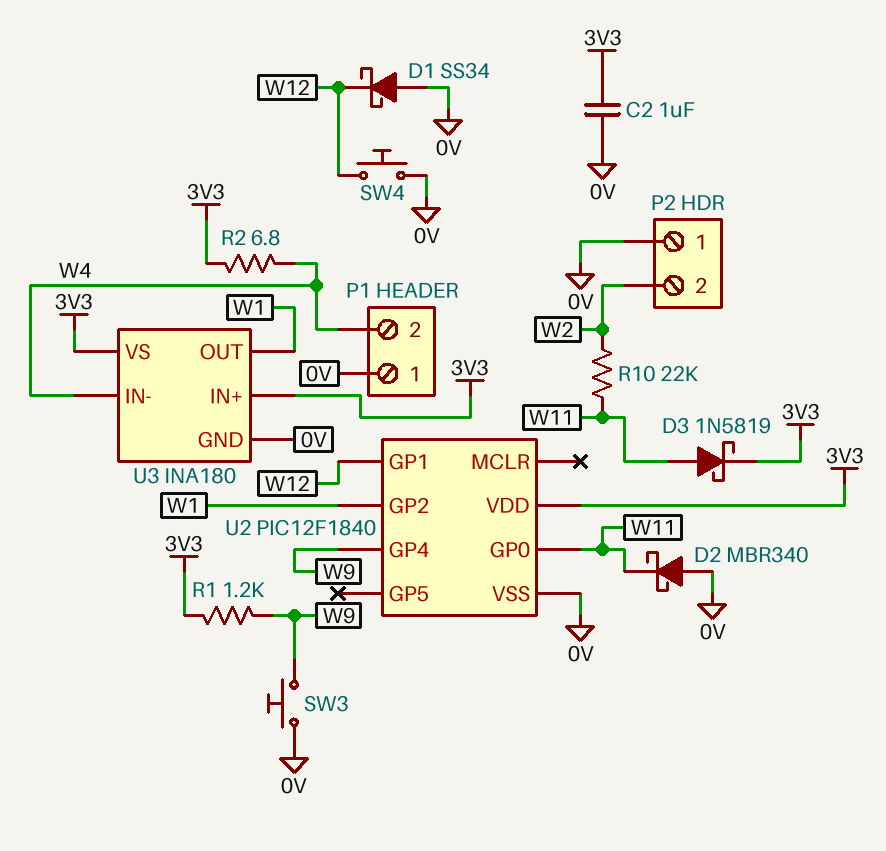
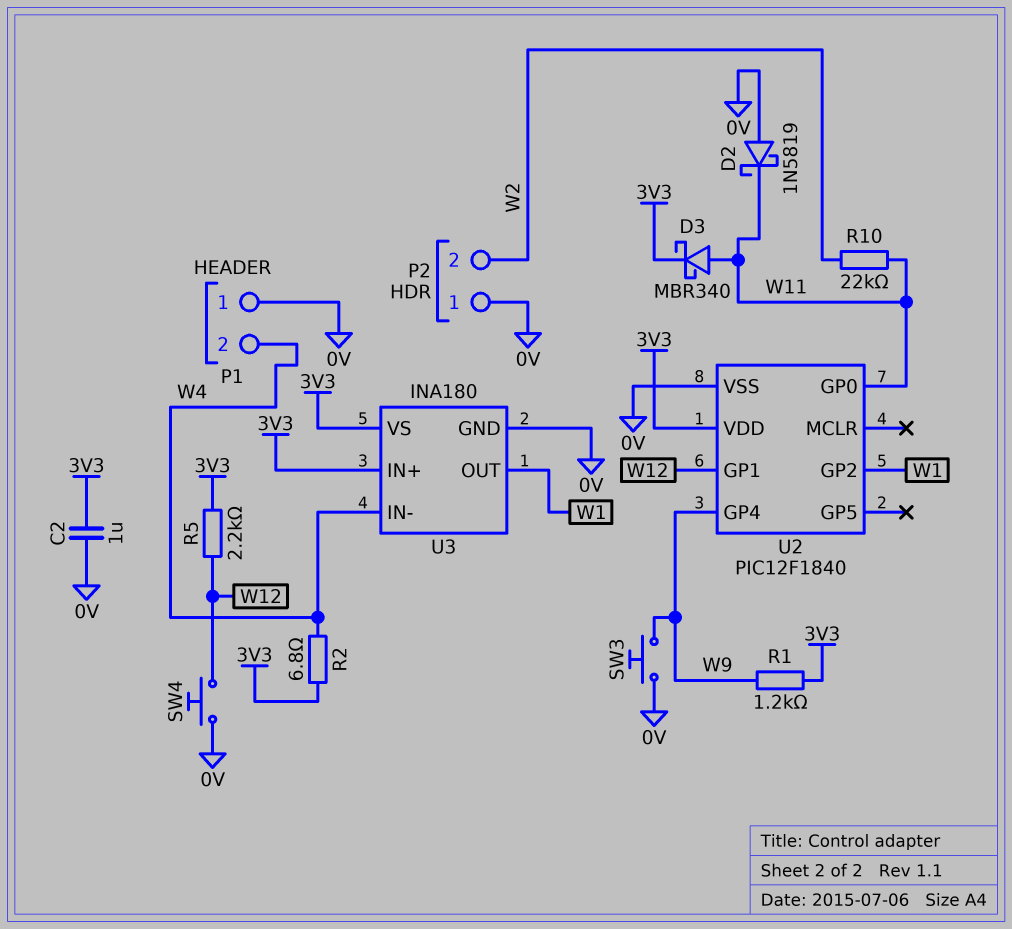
D1: schottky SS34 (A 0V, K W12) -> none
D2: schottky MBR340 (A 0V, K W11) -> schottky 1N5819 (A 0V, K W11)
D3: schottky 1N5819 (A W11, K 3V3) -> schottky MBR340 (A W11, K 3V3)
R5: none -> 2.2k (3V3, W12)

